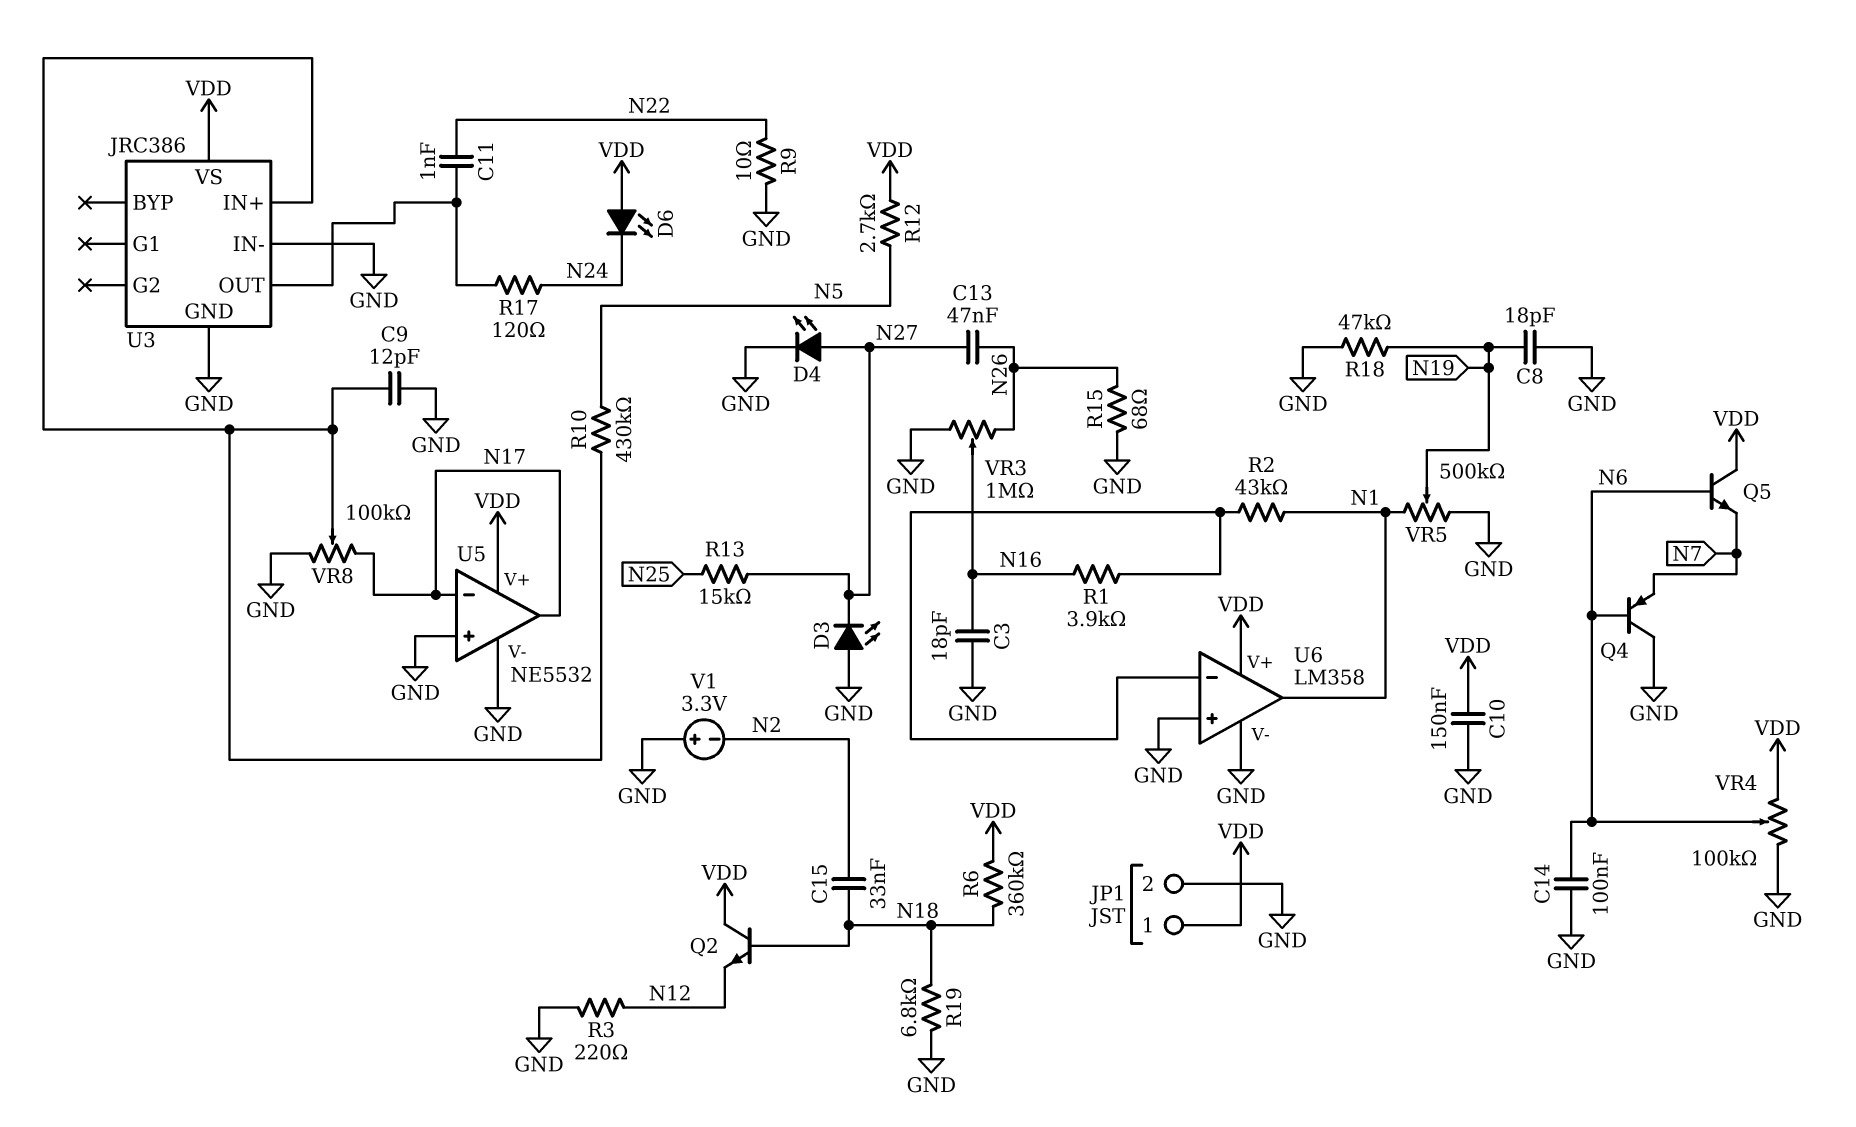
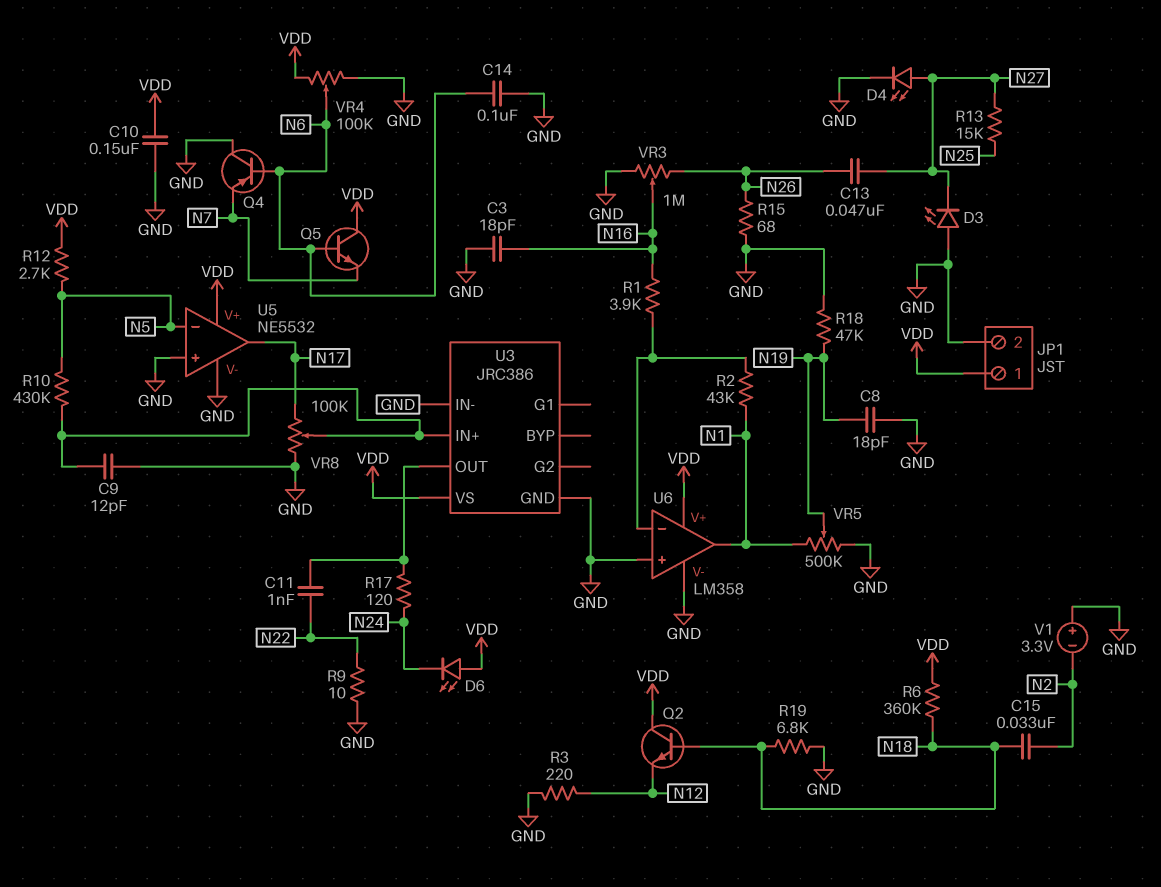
U5 pin in-: N17 -> N5

